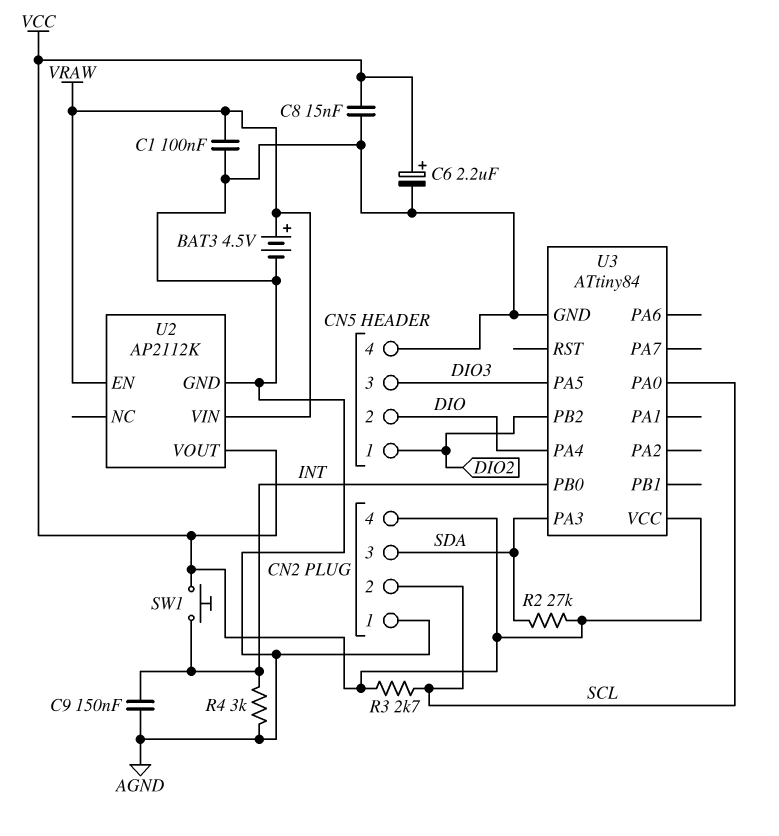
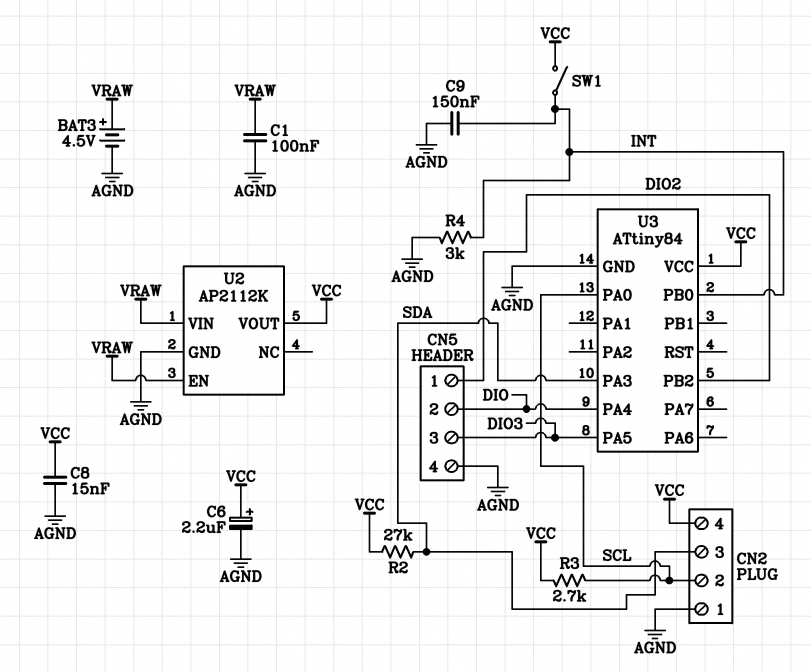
SW1: button (INT, VCC) -> switch (INT, VCC)

